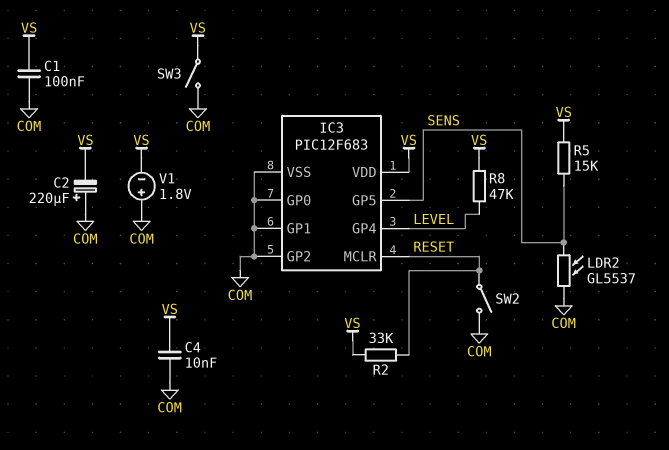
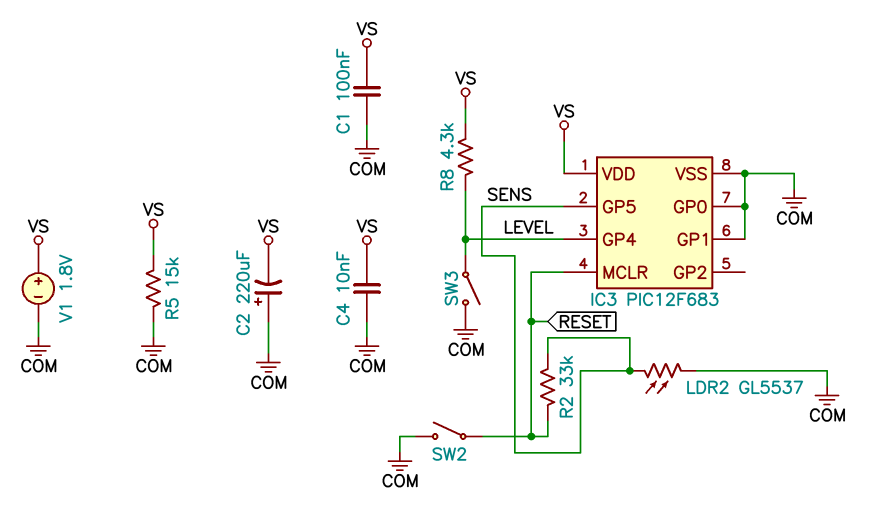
IC3 pin GP2: COM -> none
R2: 33k (RESET, VS) -> 33k (RESET, SENS)
R5: 15k (SENS, VS) -> 15k (COM, VS)
R8: 47k (LEVEL, VS) -> 4.3k (LEVEL, VS)
SW3: switch (COM, VS) -> switch (COM, LEVEL)
V1: 1.8V (plus COM, minus VS) -> 1.8V (plus VS, minus COM)

